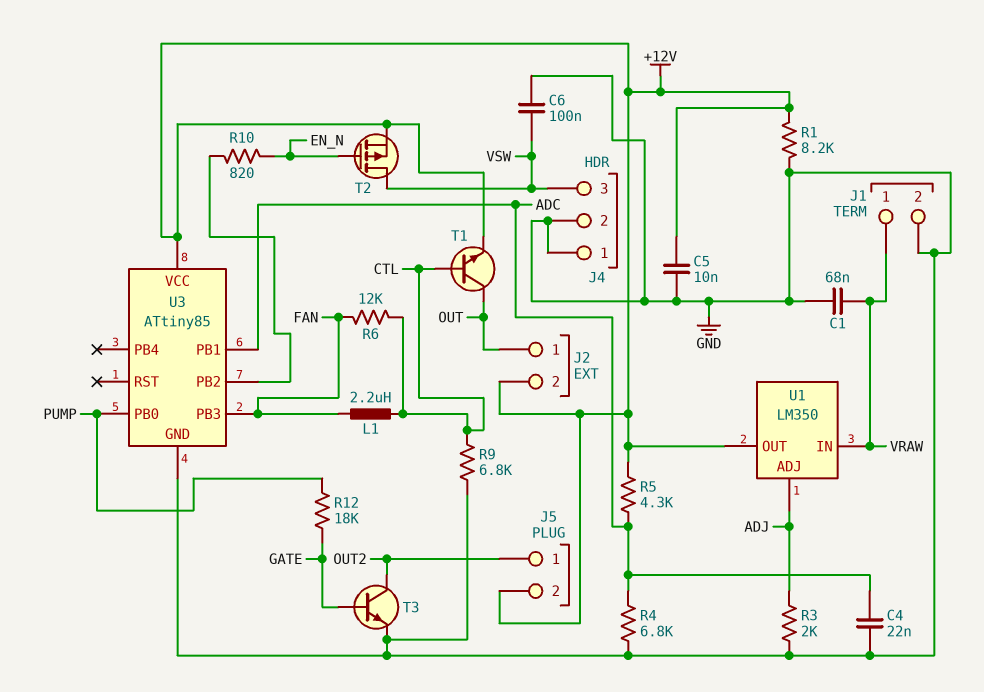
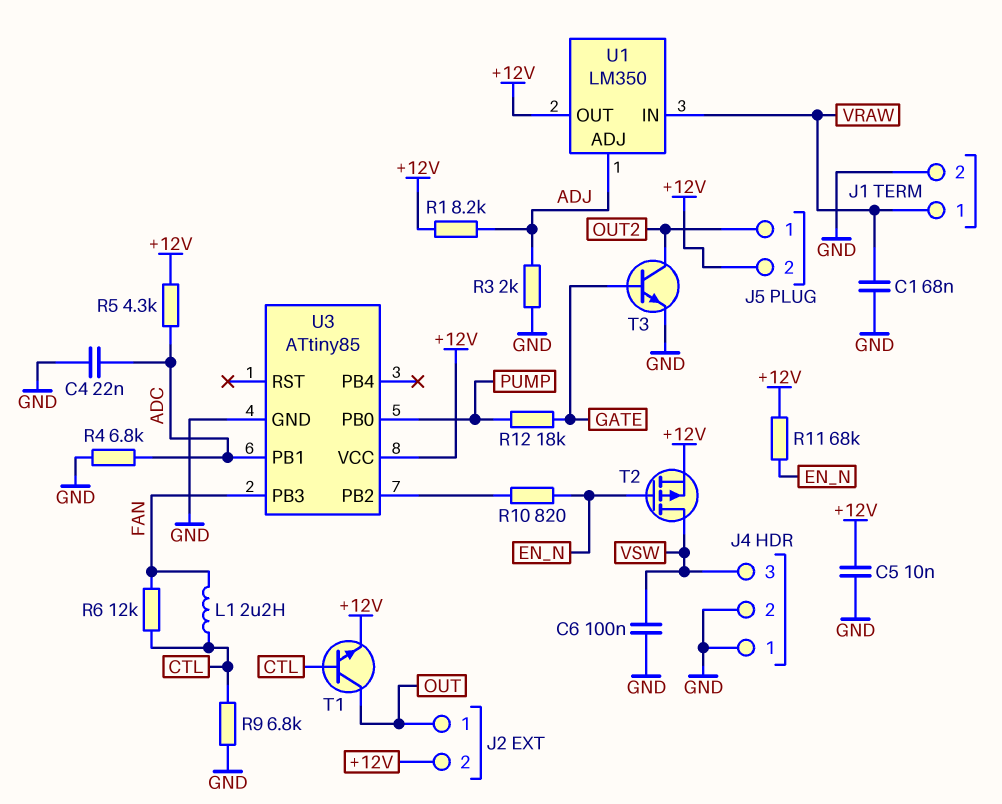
R1: 8.2k (+12V, GND) -> 8.2k (+12V, ADJ)
R11: none -> 68k (+12V, EN_N)

